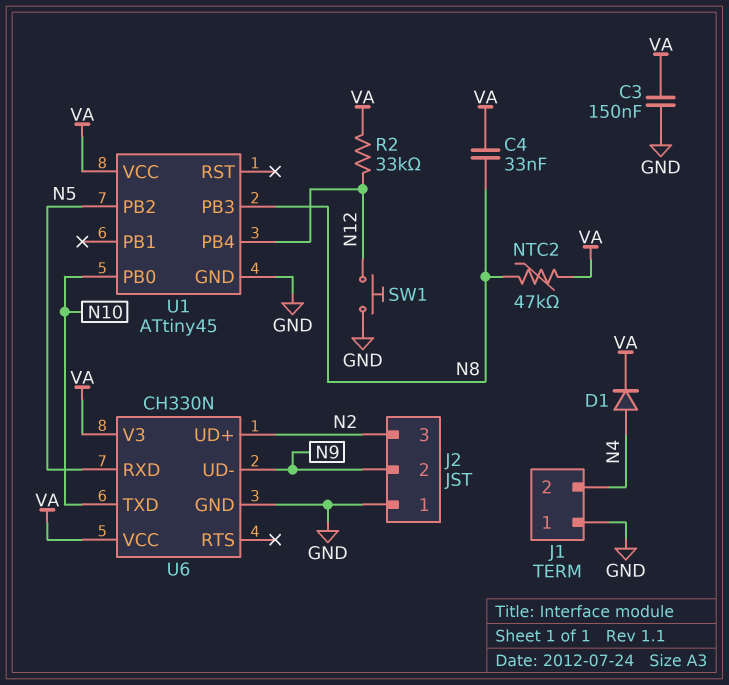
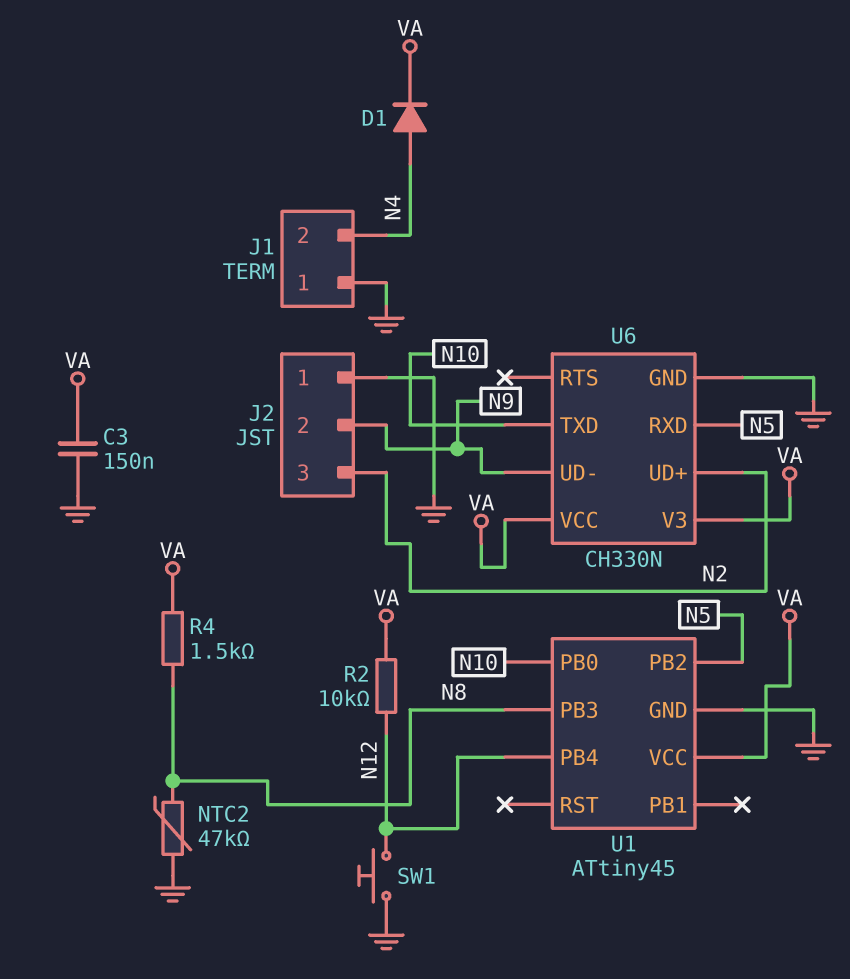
C4: 33nF (N8, VA) -> none
NTC2: 47k (N8, VA) -> 47k (GND, N8)
R2: 33k (N12, VA) -> 10k (N12, VA)
R4: none -> 1.5k (N8, VA)

